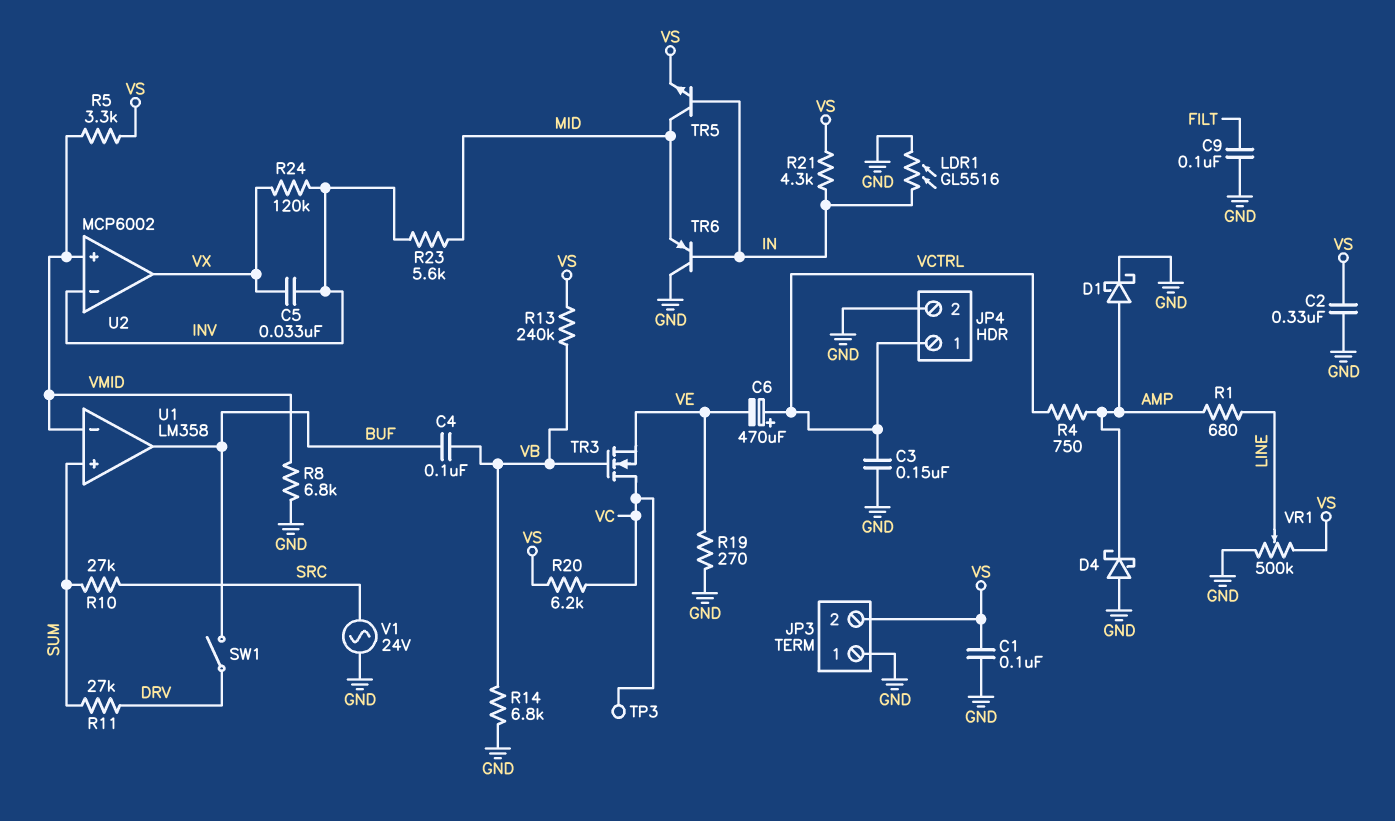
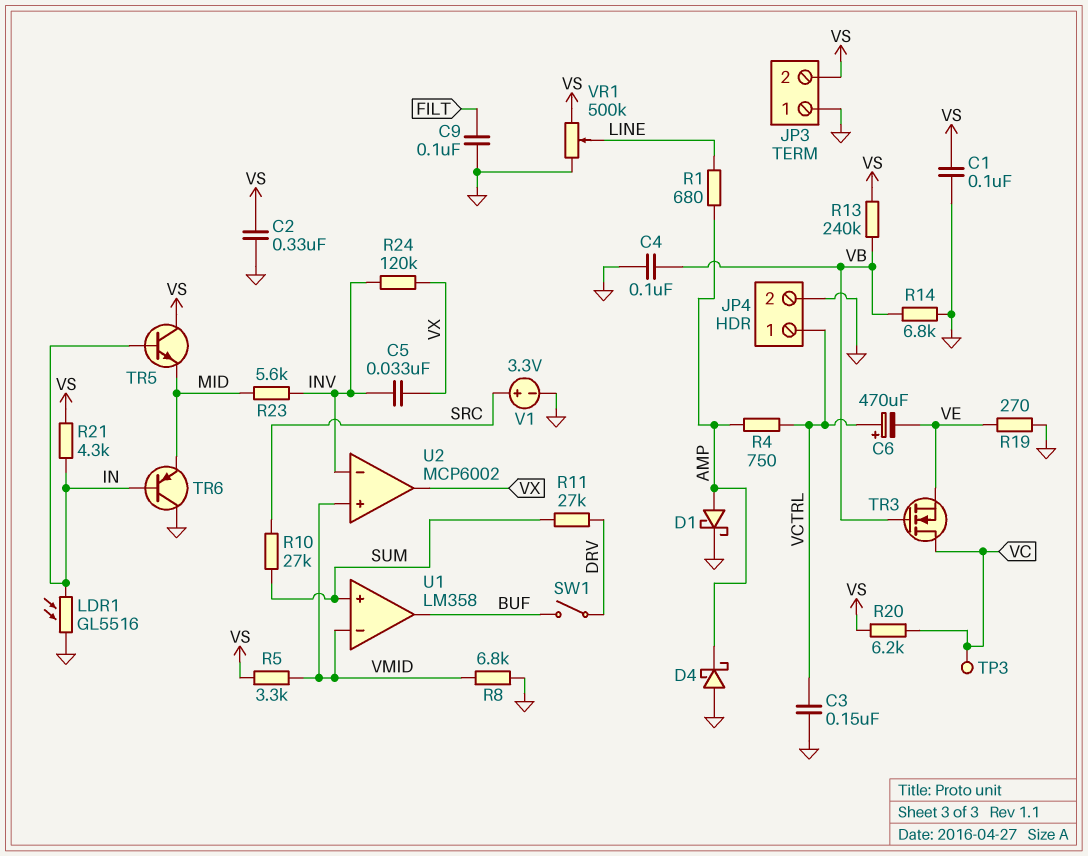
C4: 100nF (BUF, VB) -> 100nF (GND, VB)
TR5: NPN (B IN, C MID, E VS) -> NPN (B IN, C VS, E MID)
V1: AC 24V (GND, SRC) -> 3.3V (plus SRC, minus GND)

